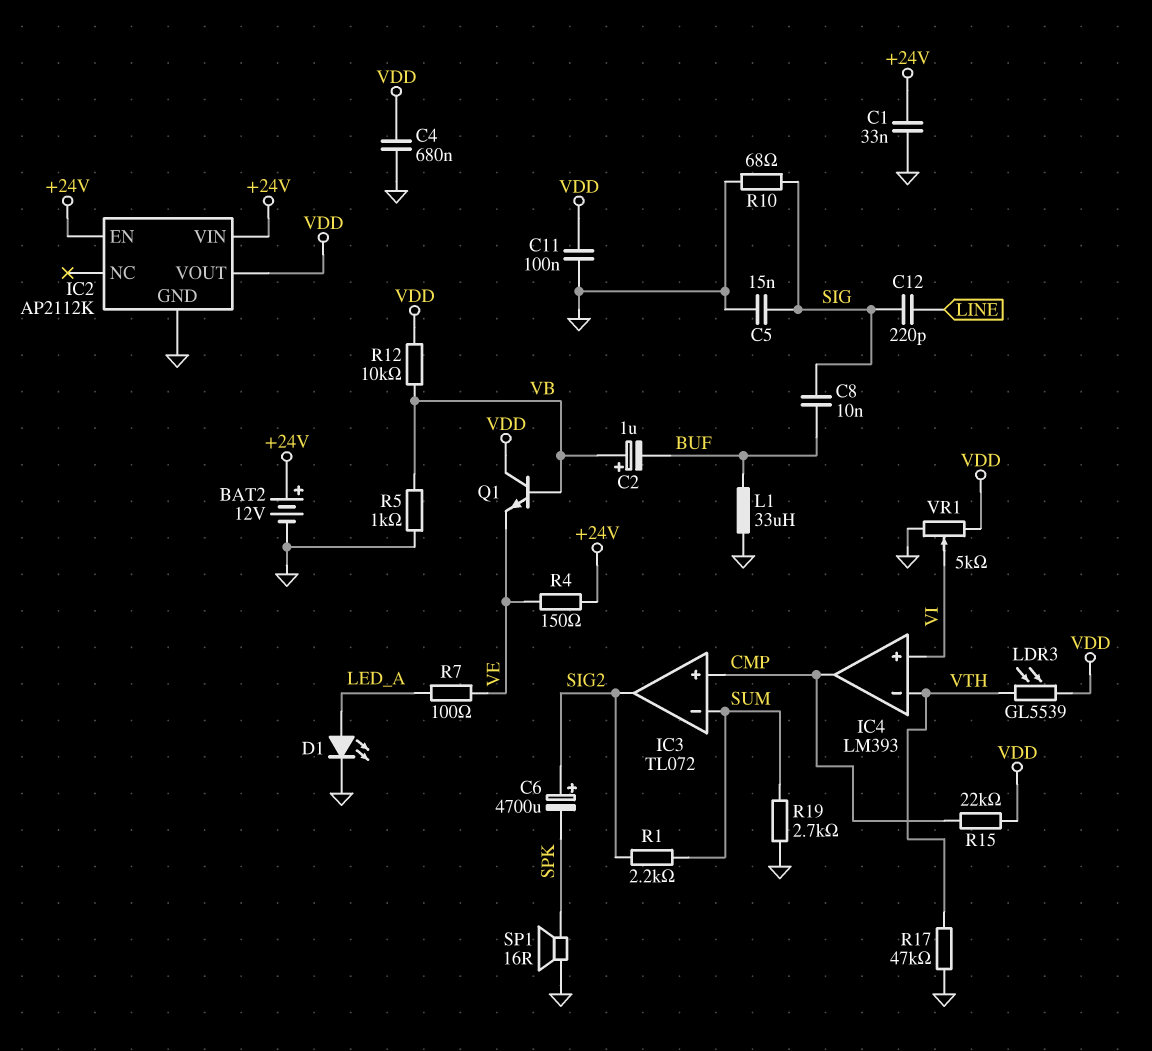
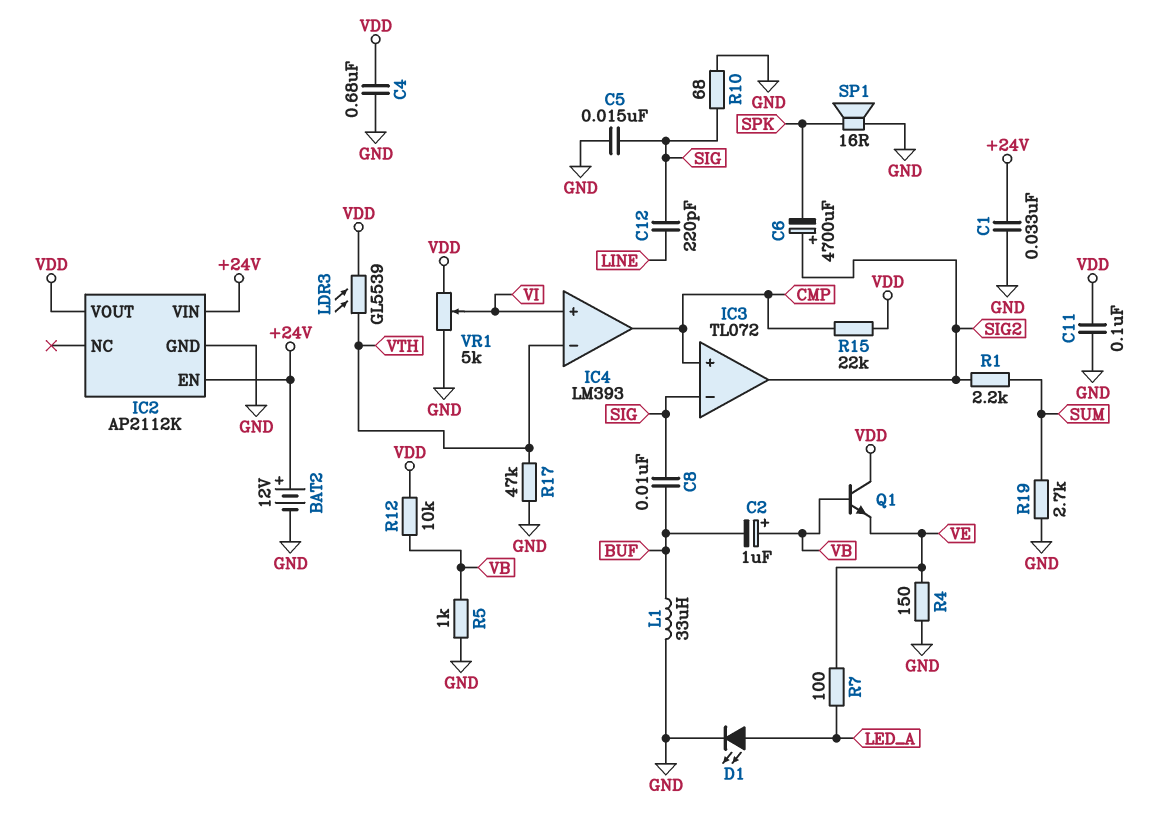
IC3 pin in-: SUM -> SIG
R4: 150 (+24V, VE) -> 150 (GND, VE)

